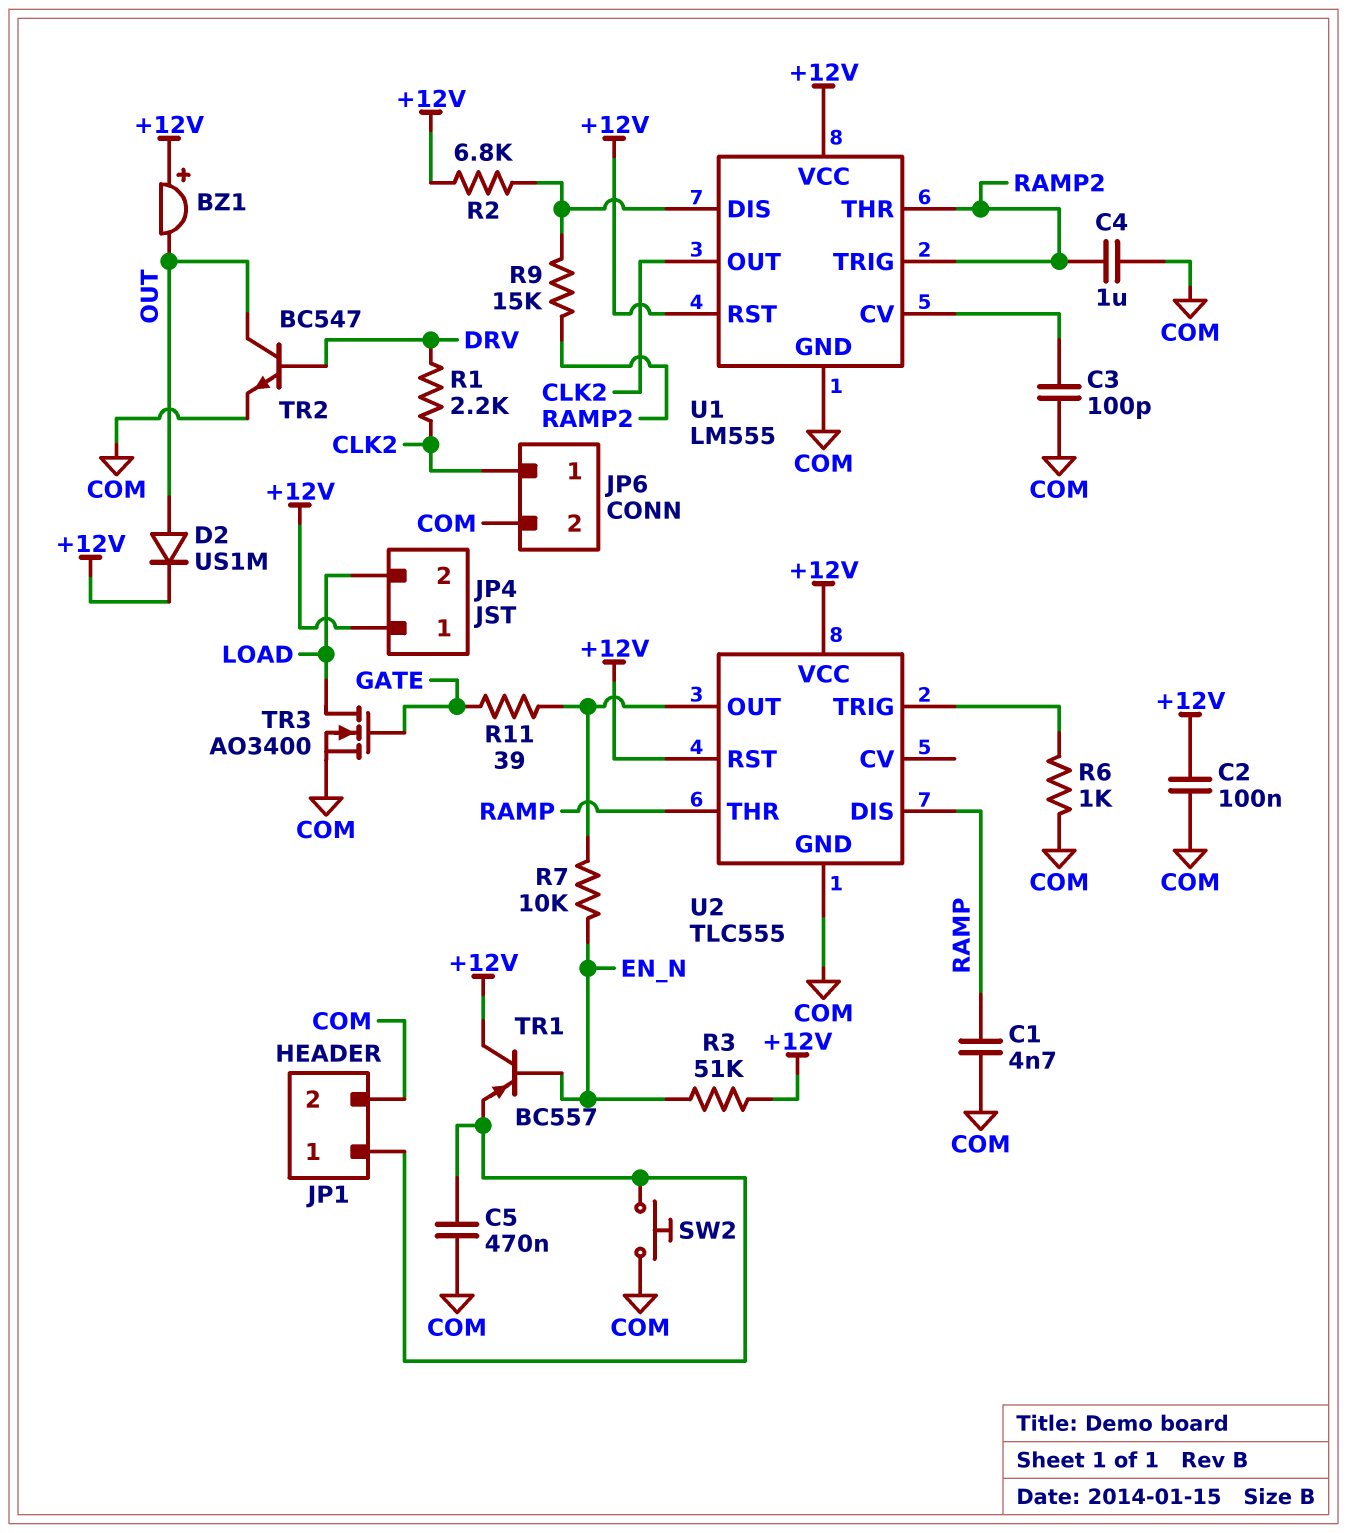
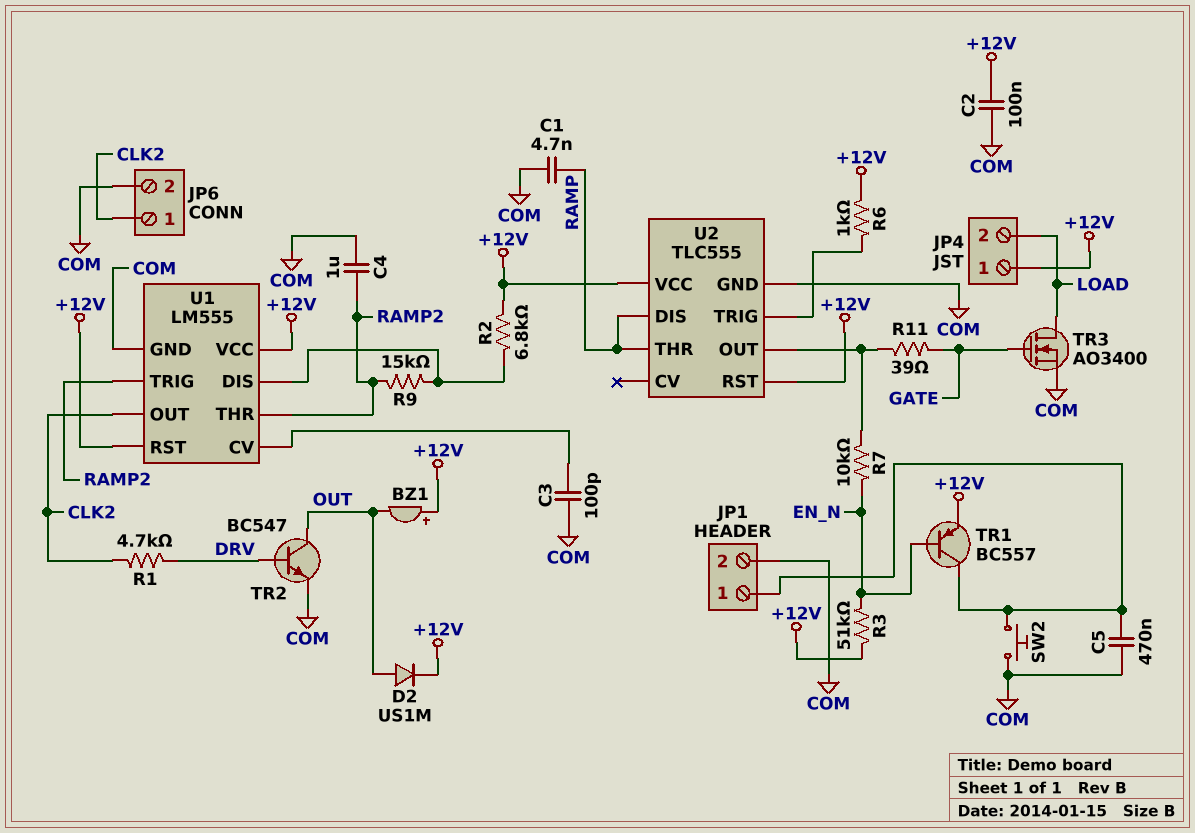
R1: 2.2k (CLK2, DRV) -> 4.7k (CLK2, DRV)
R6: 1k (COM, U2/TRIG) -> 1k (+12V, U2/TRIG)
TR1: PNP BC557 (B EN_N, C +12V, E JP1/1) -> PNP BC557 (B EN_N, C JP1/1, E +12V)

